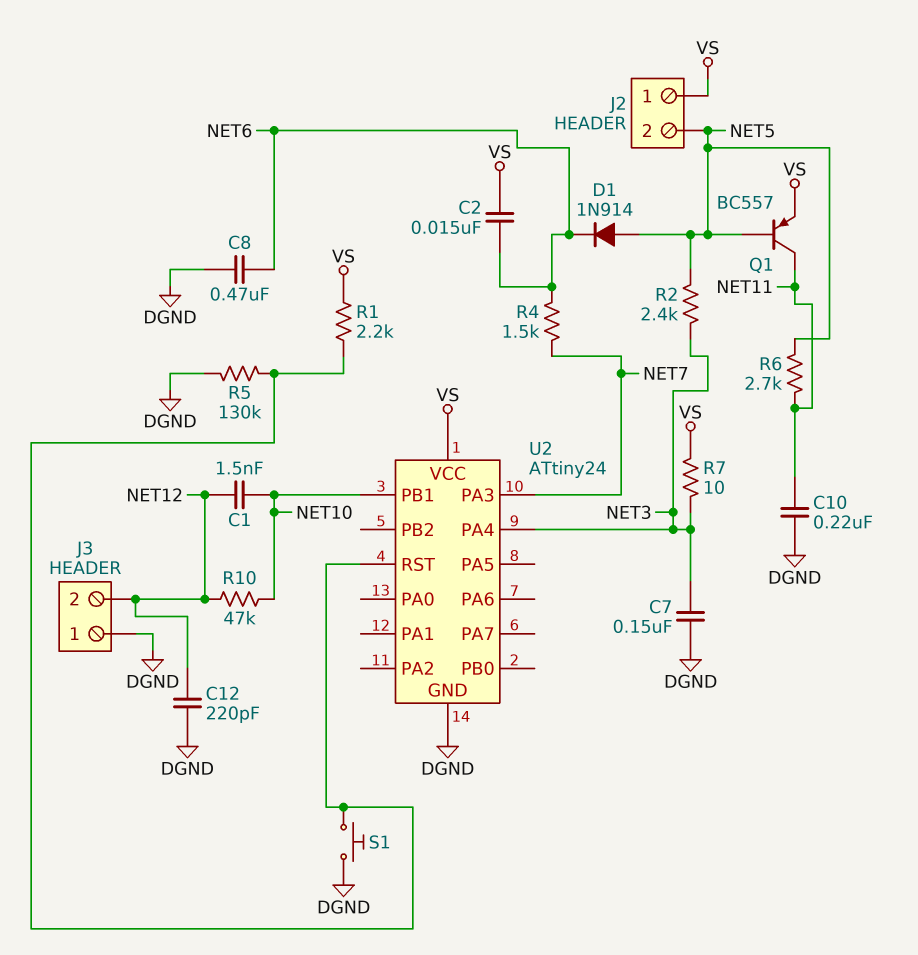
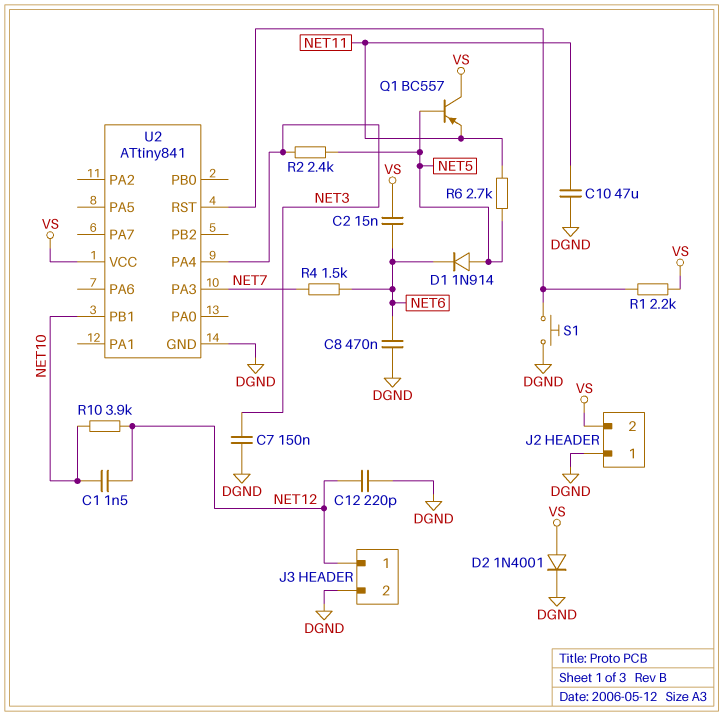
C10: 220nF (DGND, NET11) -> 47uF (DGND, NET11)
D2: none -> diode 1N4001 (A VS, K DGND)
J2 pin 1: VS -> DGND
J2 pin 2: NET5 -> VS
J3 pin 1: DGND -> NET12
J3 pin 2: NET12 -> DGND
Q1: PNP BC557 (B NET5, C NET11, E VS) -> PNP BC557 (B NET5, C VS, E NET11)
R5: 130k (DGND, U2/RST) -> none
R7: 10 (NET3, VS) -> none
R10: 47k (NET10, NET12) -> 3.9k (NET10, NET12)
U2: ATtiny24 -> ATtiny841

